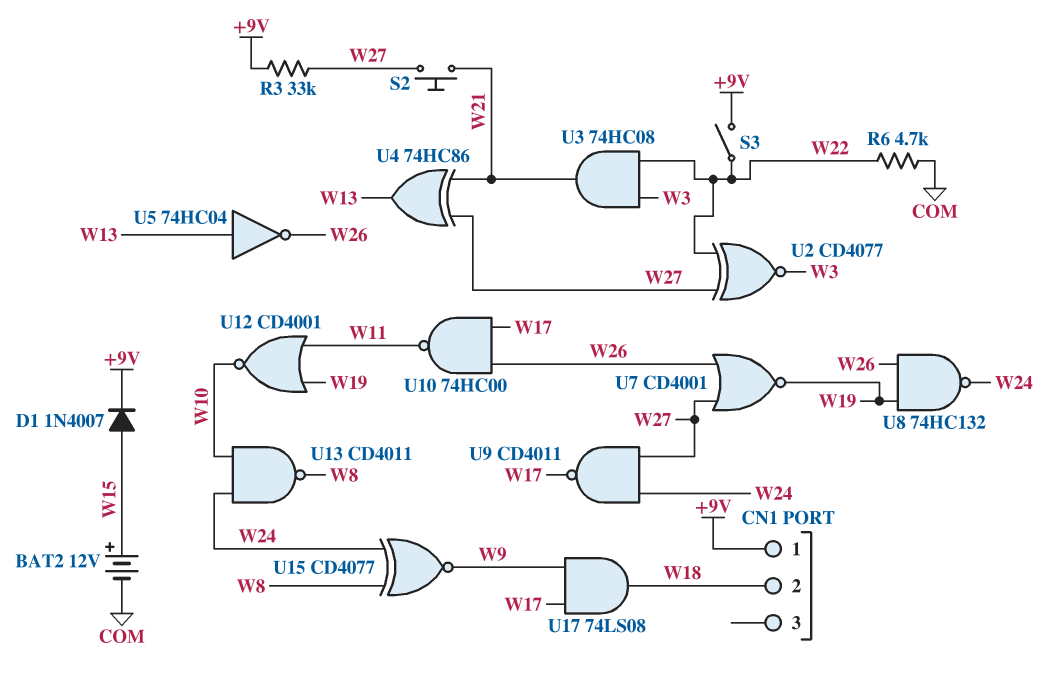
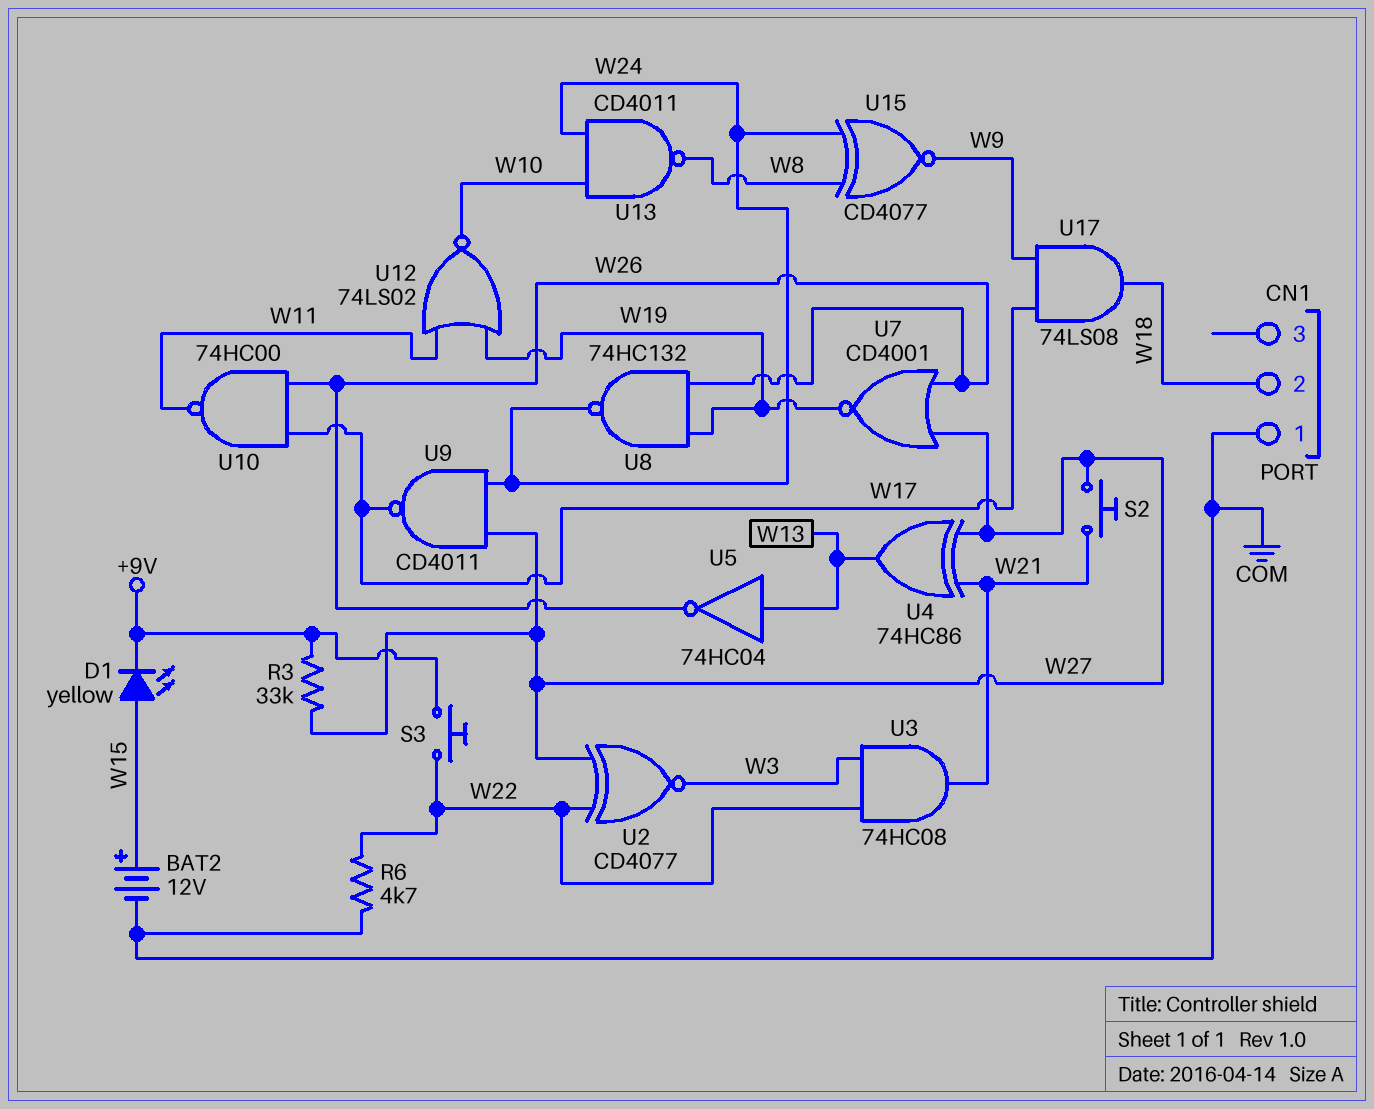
CN1 pin 1: +9V -> COM
D1: diode 1N4007 (A W15, K +9V) -> LED yellow (A W15, K +9V)
S3: switch (+9V, W22) -> button (+9V, W22)
U12: NOR CD4001 (in W11, in W19, out W10) -> NOR 74LS02 (in W11, in W19, out W10)

